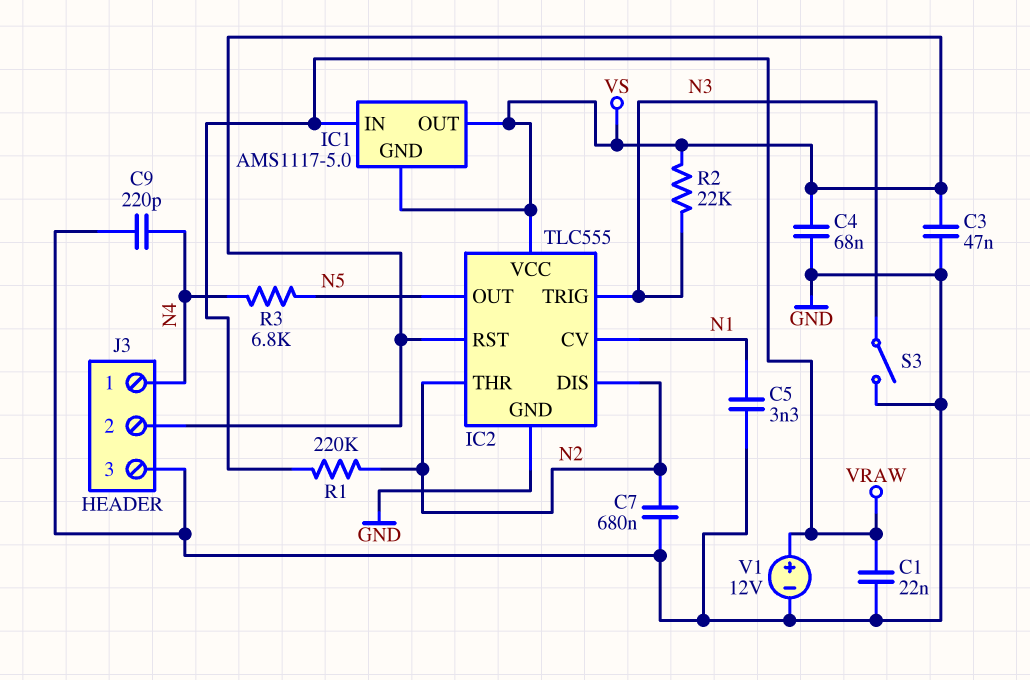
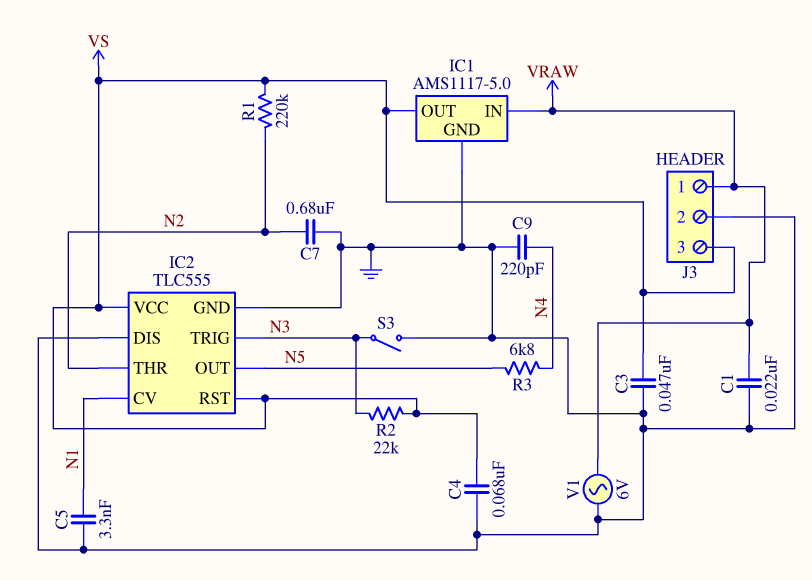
IC1 pin GND: VS -> GND
IC2 pin DIS: N2 -> GND
J3 pin 1: N4 -> VRAW
J3 pin 2: VS -> GND
J3 pin 3: GND -> VS
R1: 220k (N2, VRAW) -> 220k (N2, VS)
V1: 12V (plus VRAW, minus GND) -> AC 6V (GND, VRAW)

